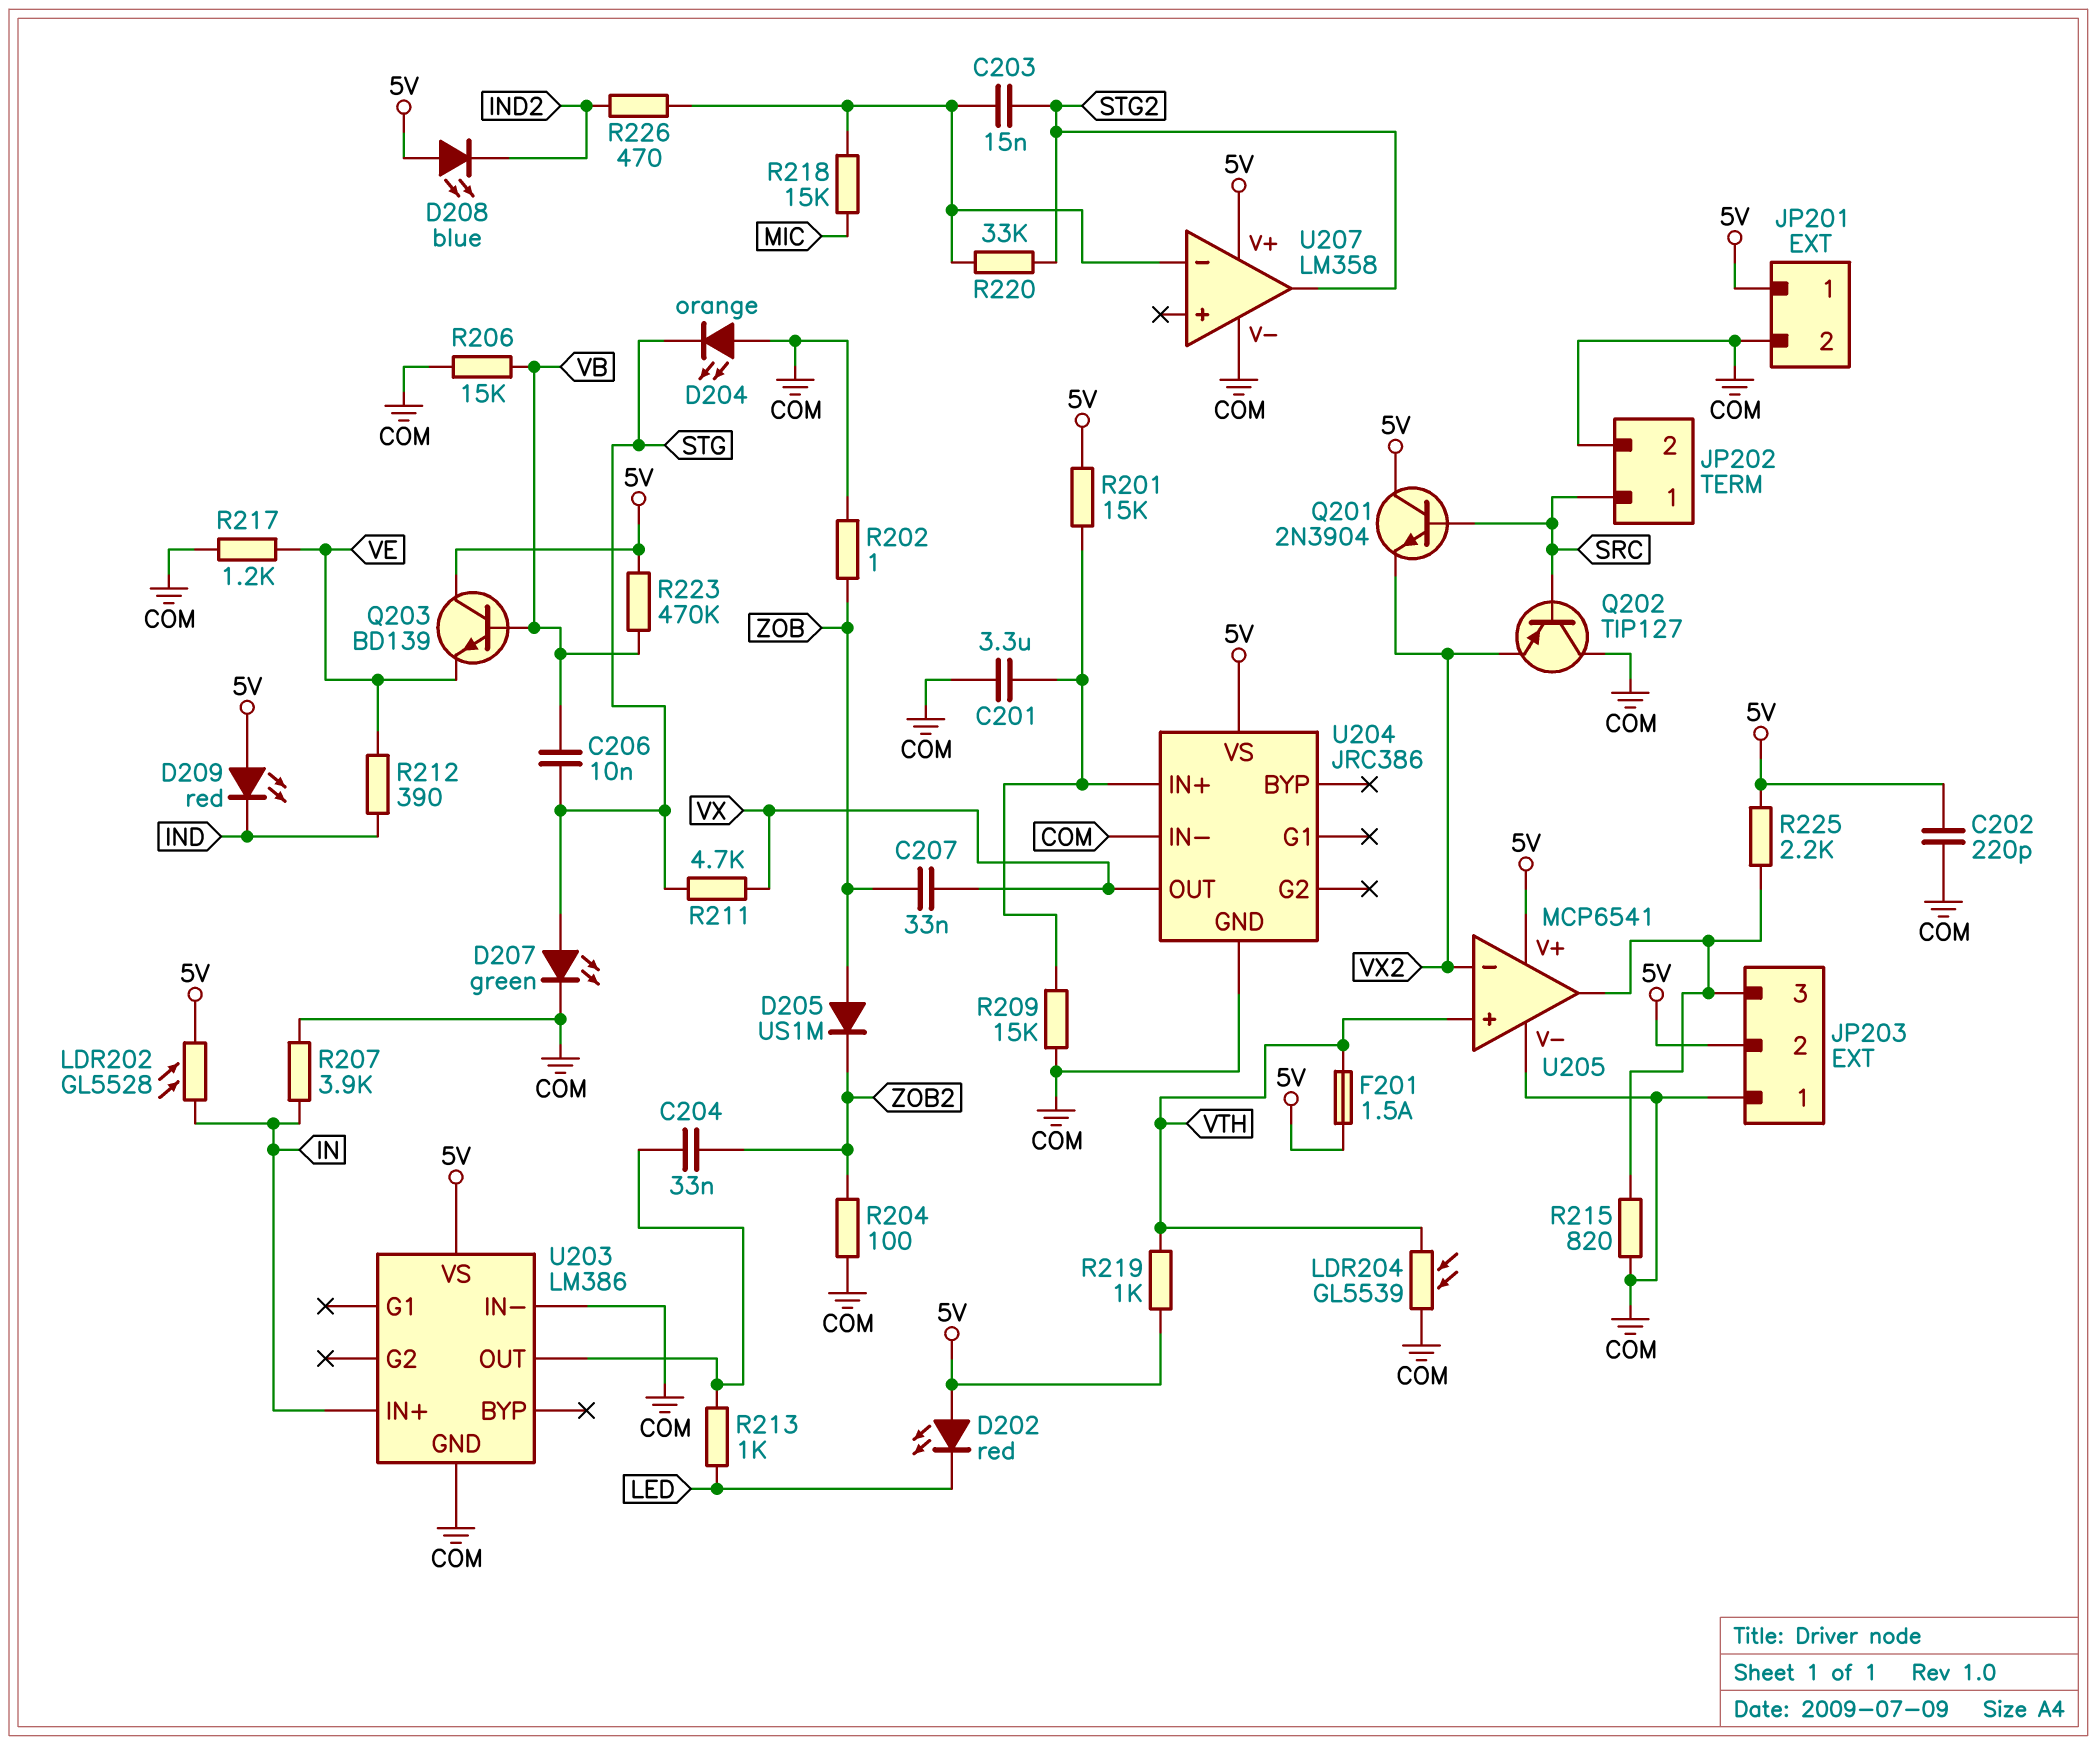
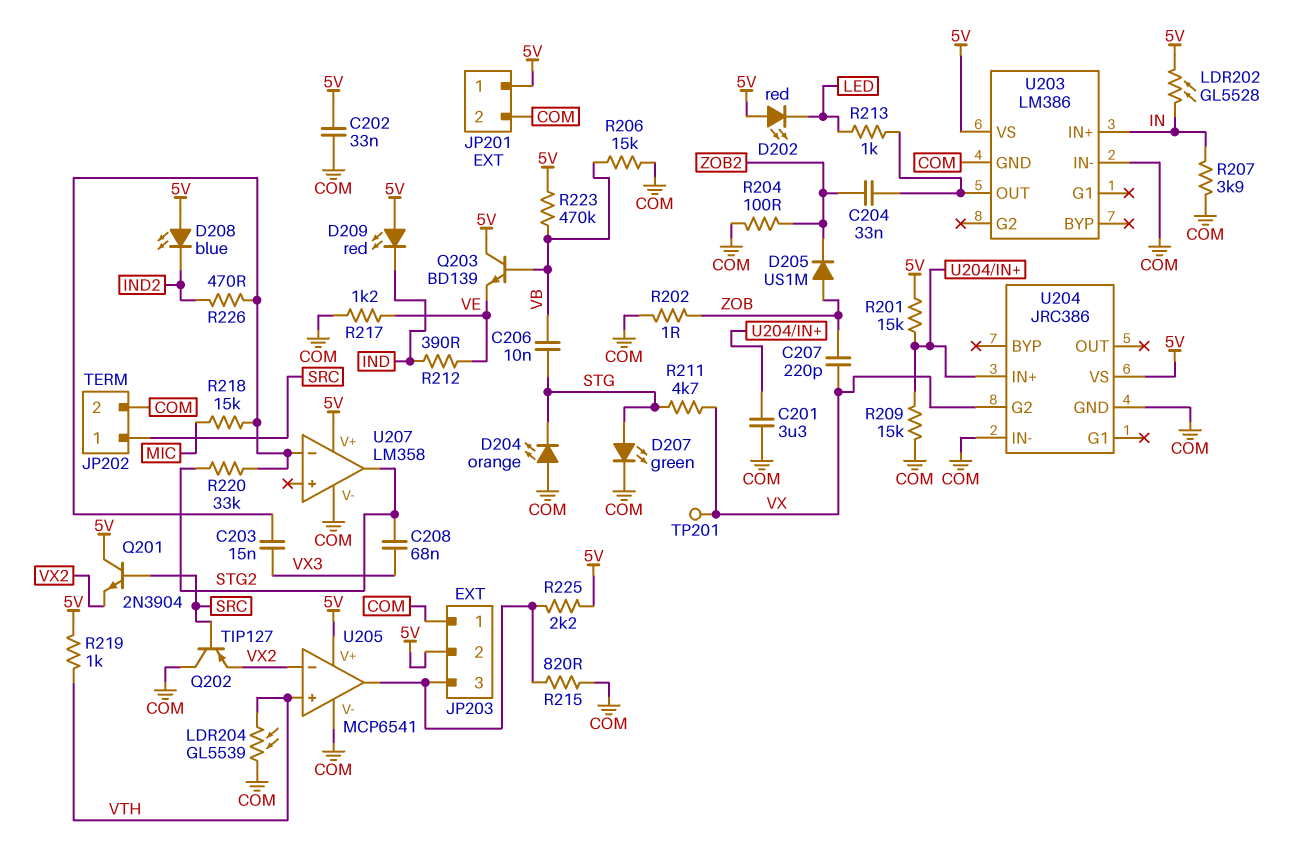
C202: 220pF (5V, COM) -> 33nF (5V, COM)
C203: 15nF (STG2, U207/in-) -> 15nF (U207/in-, VX3)
C207: 33nF (VX, ZOB) -> 220pF (VX, ZOB)
C208: none -> 68nF (STG2, VX3)
F201: 1.5A (5V, VTH) -> none
TP201: none -> test point (VX)
U204 pin G2: none -> VX
U204 pin OUT: VX -> none

